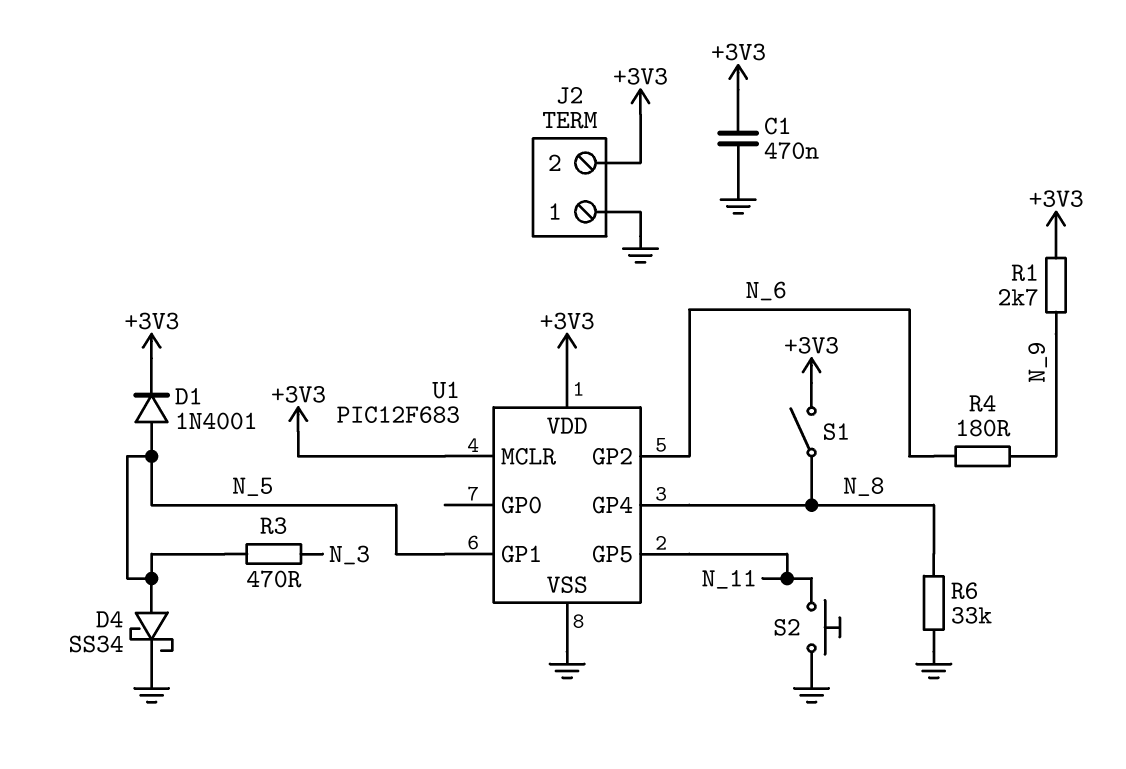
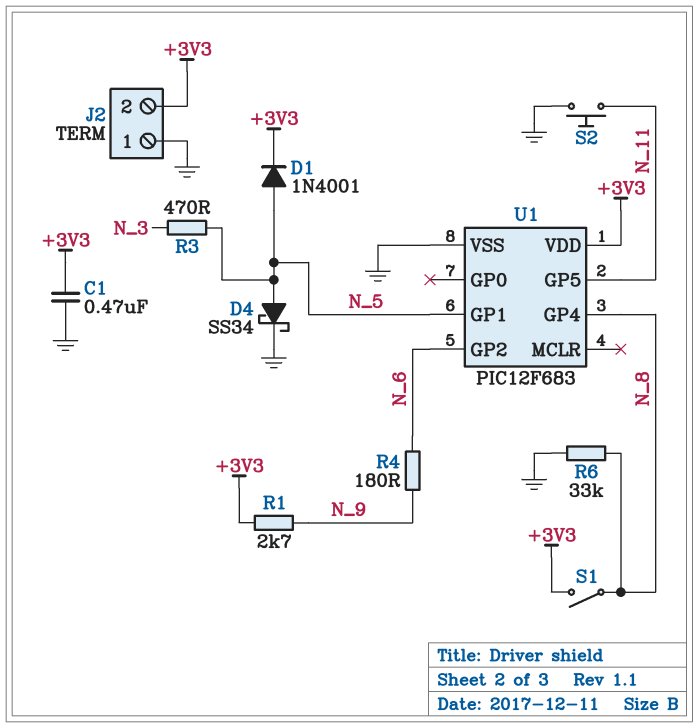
U1 pin MCLR: +3V3 -> none

